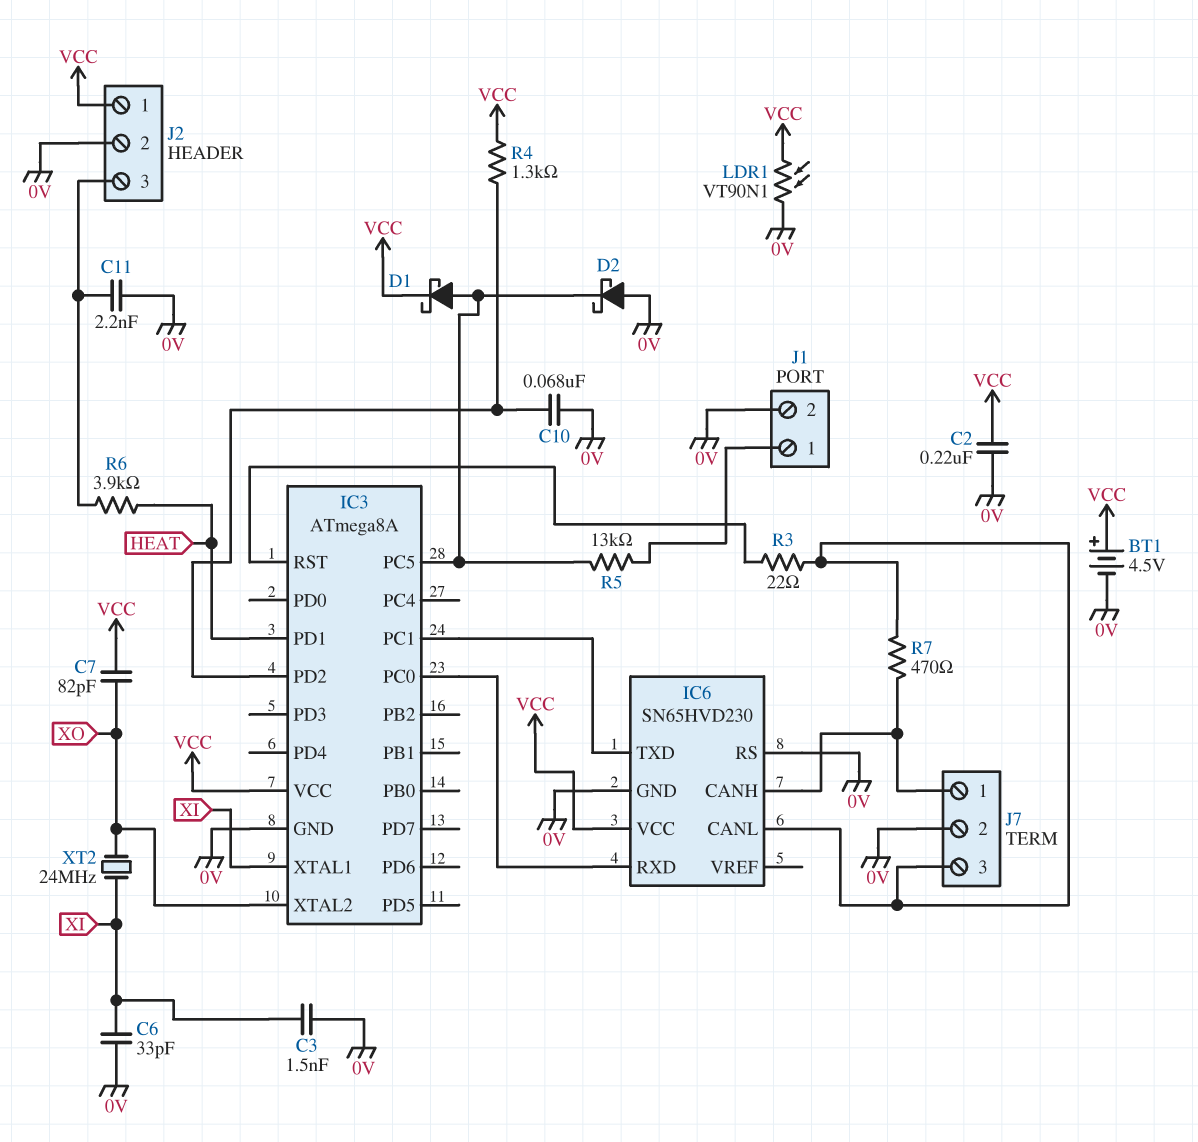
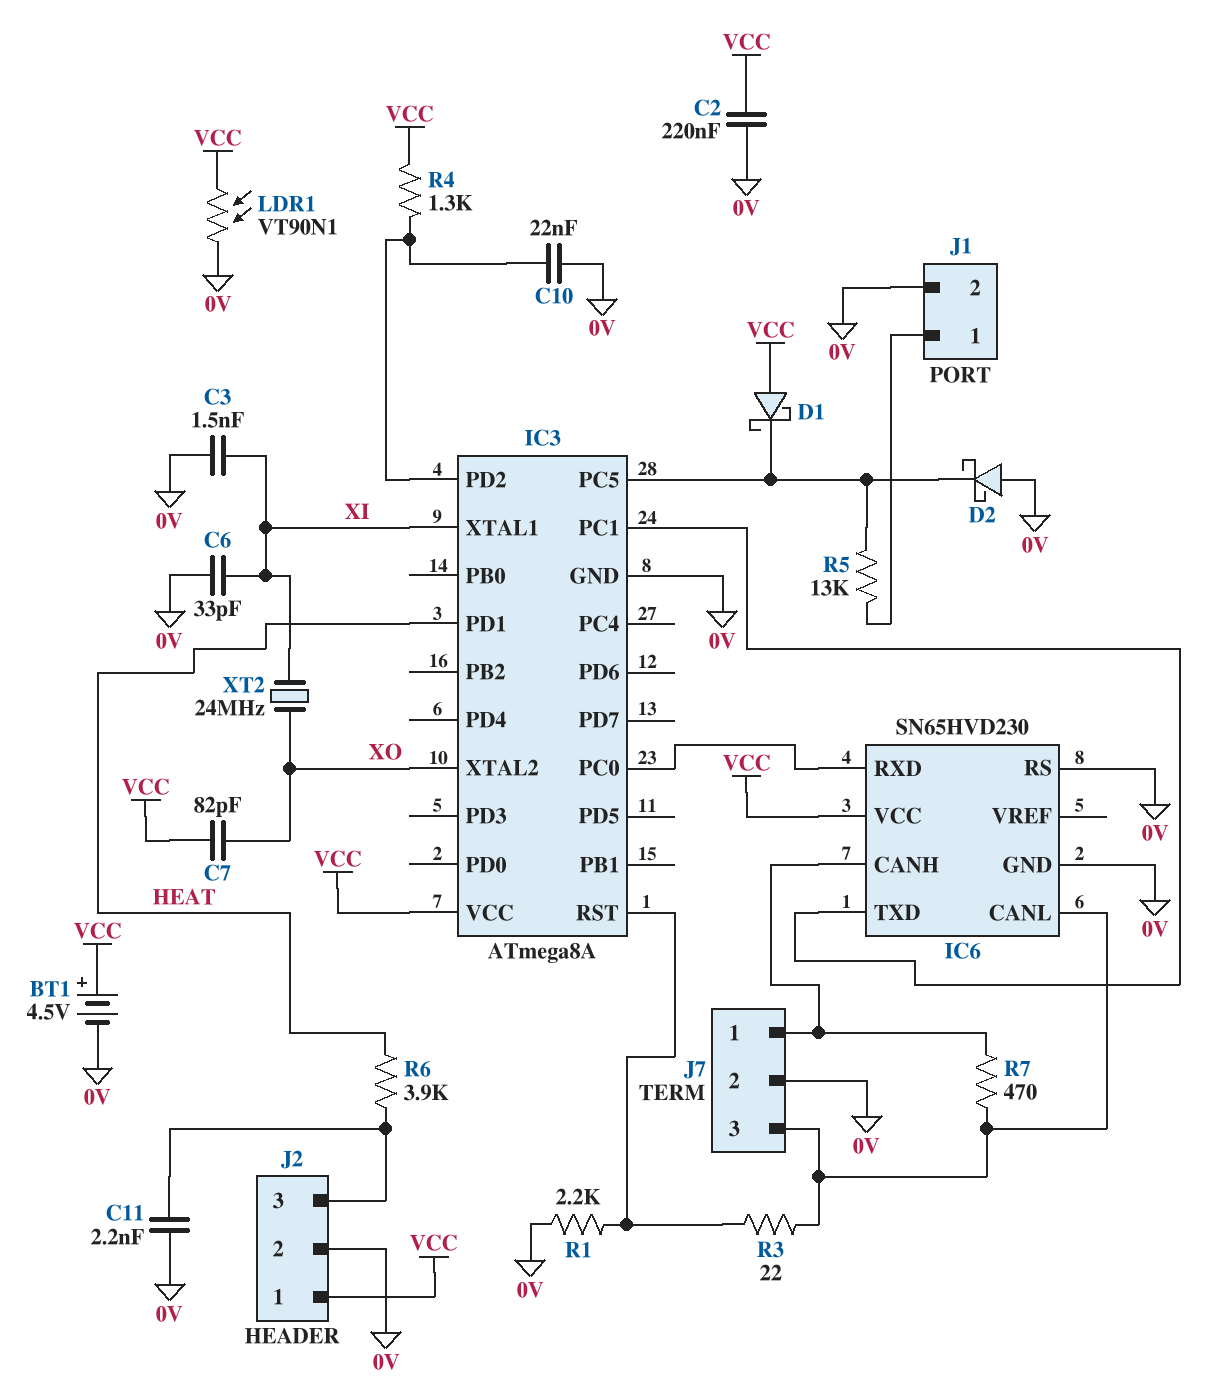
C10: 68nF (0V, IC3/PD2) -> 22nF (0V, IC3/PD2)
D1: schottky (A IC3/PC5, K VCC) -> schottky (A VCC, K IC3/PC5)
R1: none -> 2.2k (0V, IC3/RST)

